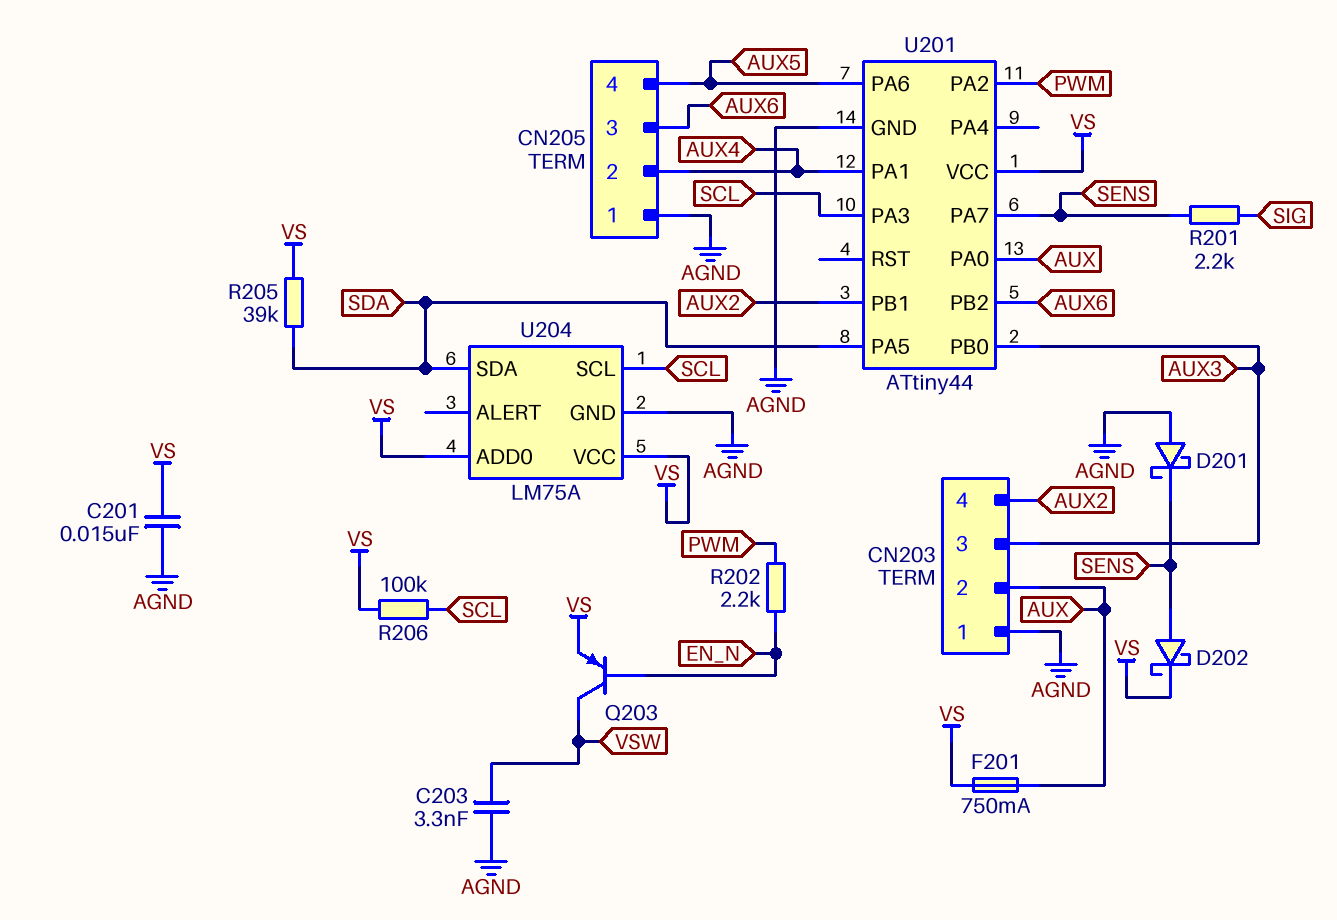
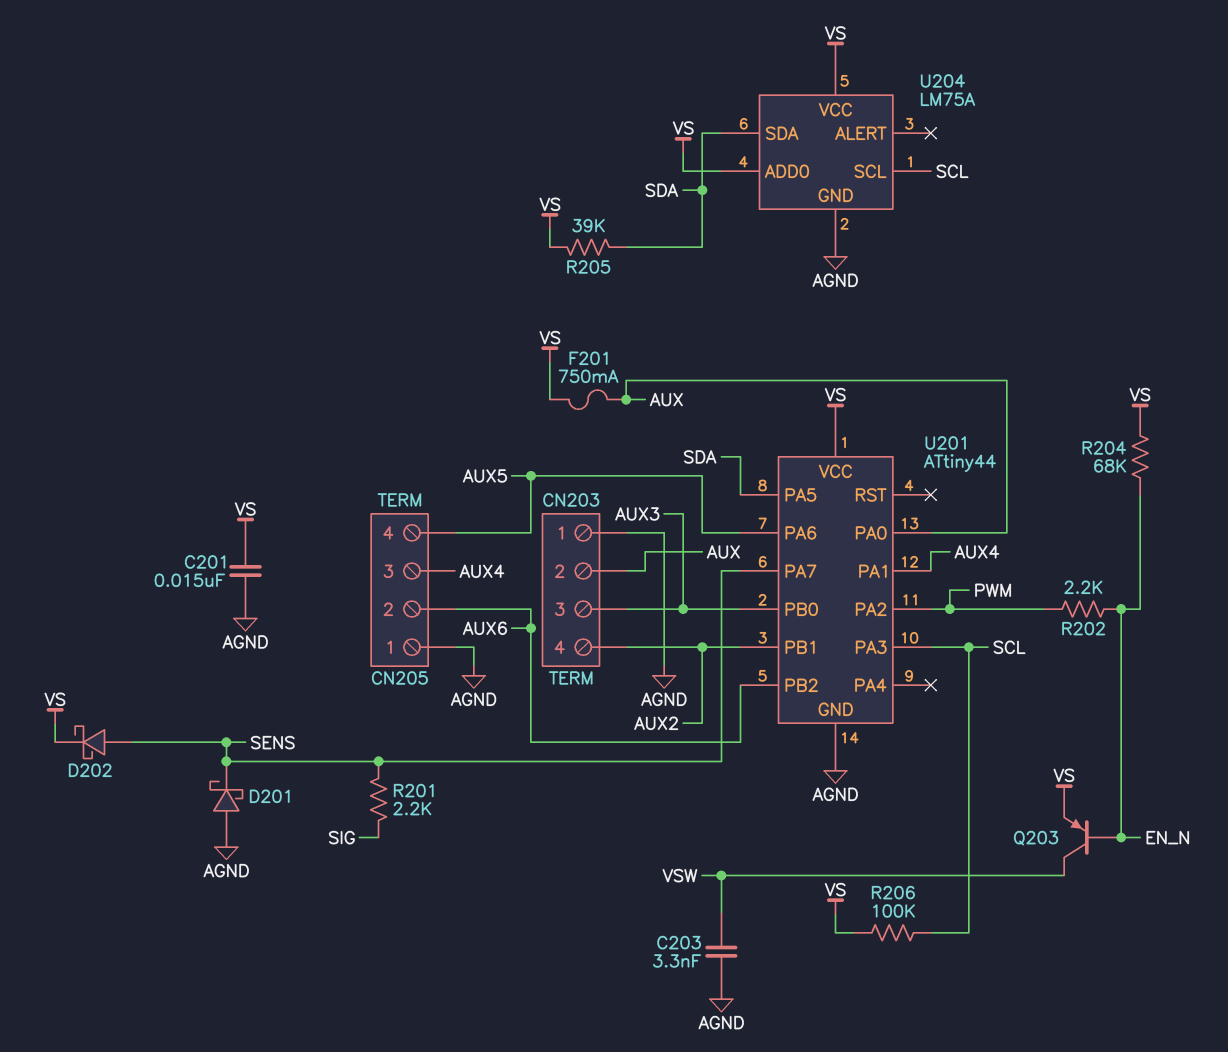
CN205 pin 2: AUX4 -> AUX6
CN205 pin 3: AUX6 -> AUX4
R204: none -> 68k (EN_N, VS)

